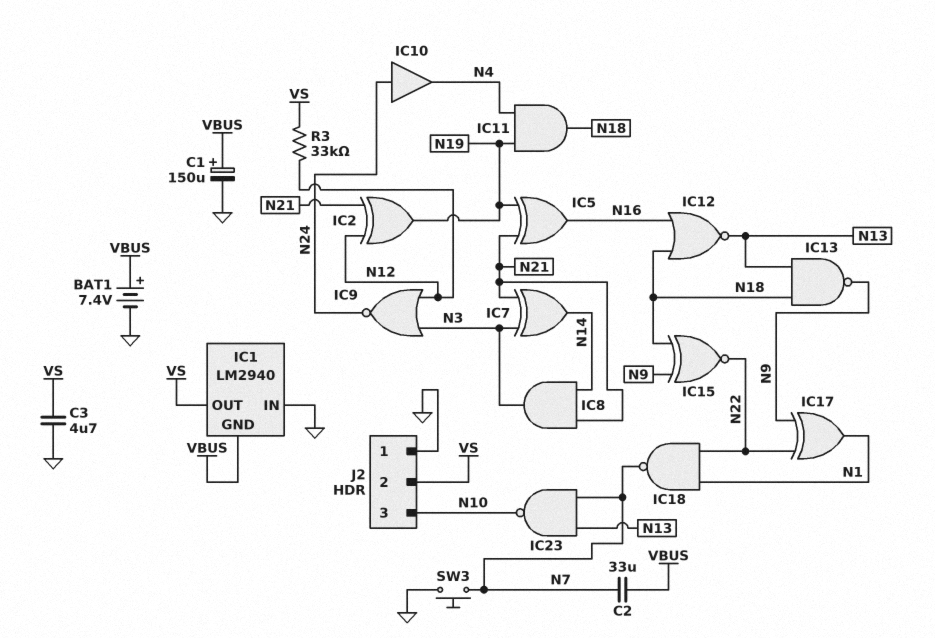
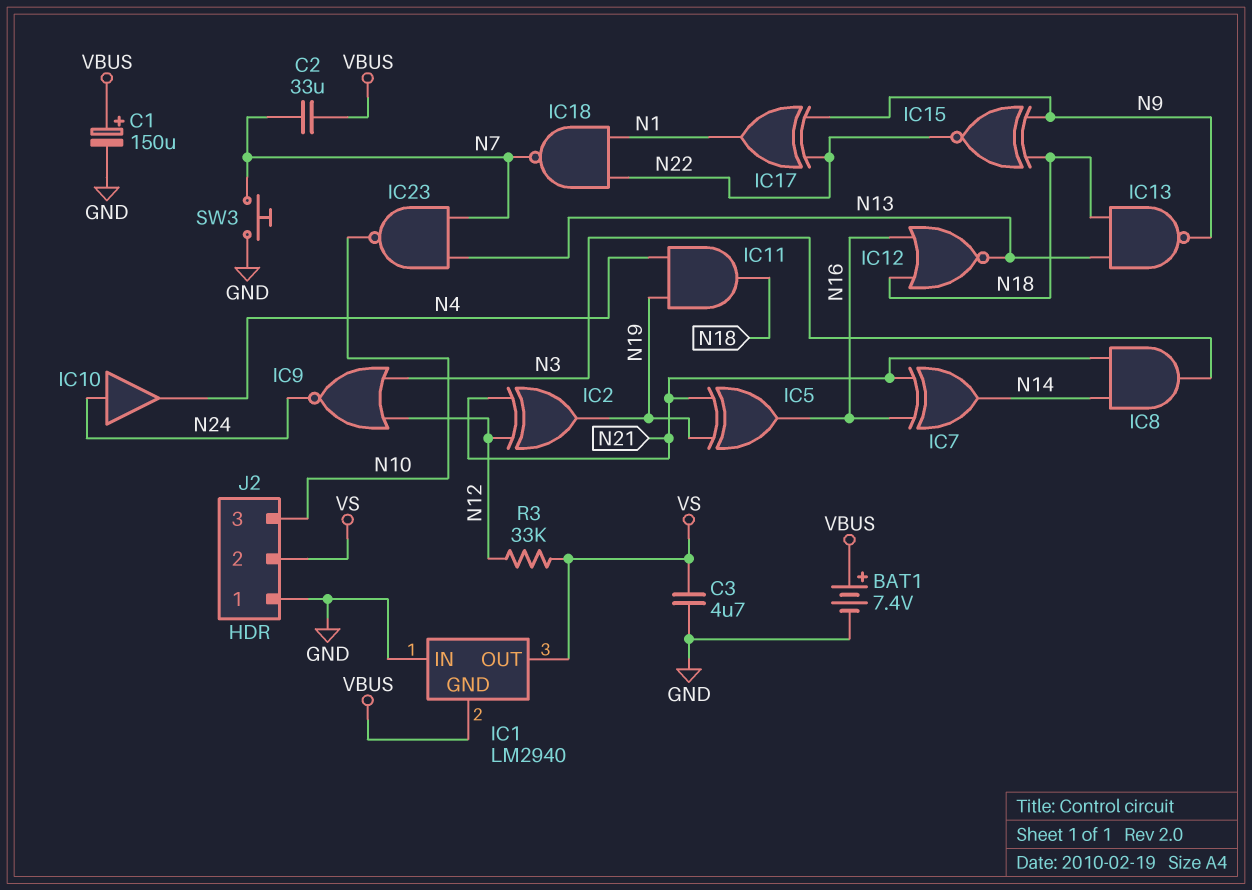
IC7: XOR (in N3, in N21, out N14) -> XOR (in N16, in N21, out N14)

